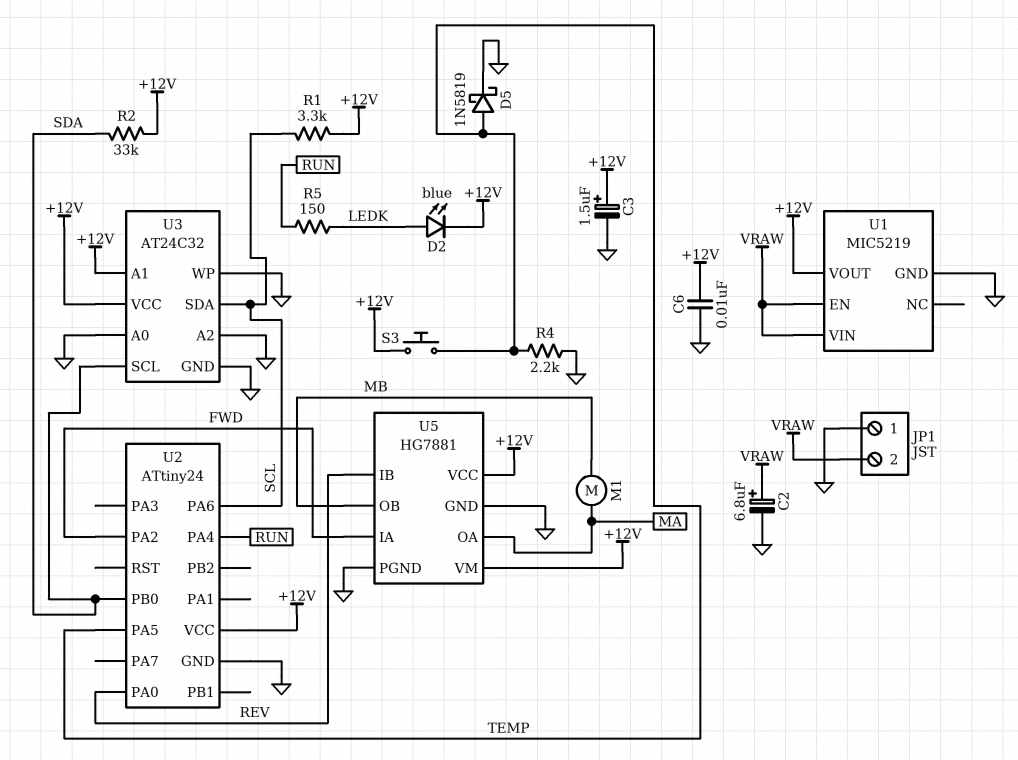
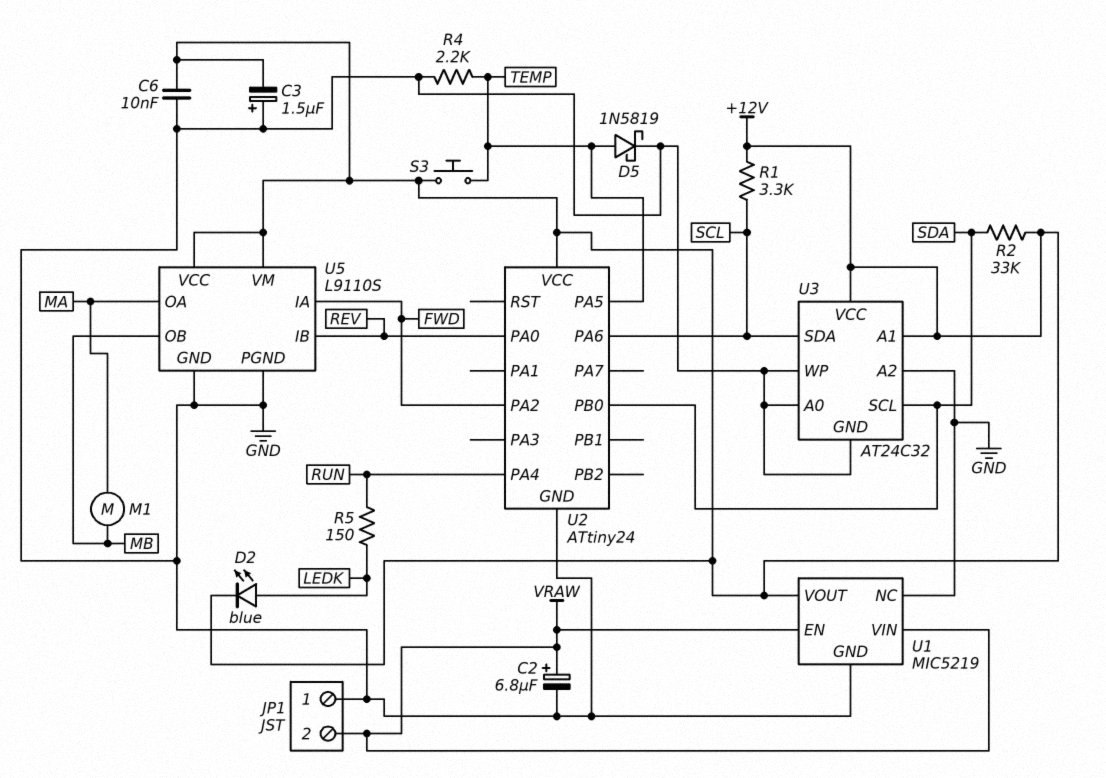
C3: 1.5uF (plus +12V, minus GND) -> 1.5uF (plus GND, minus +12V)
U1 pin NC: none -> GND
U5: HG7881 -> L9110S

